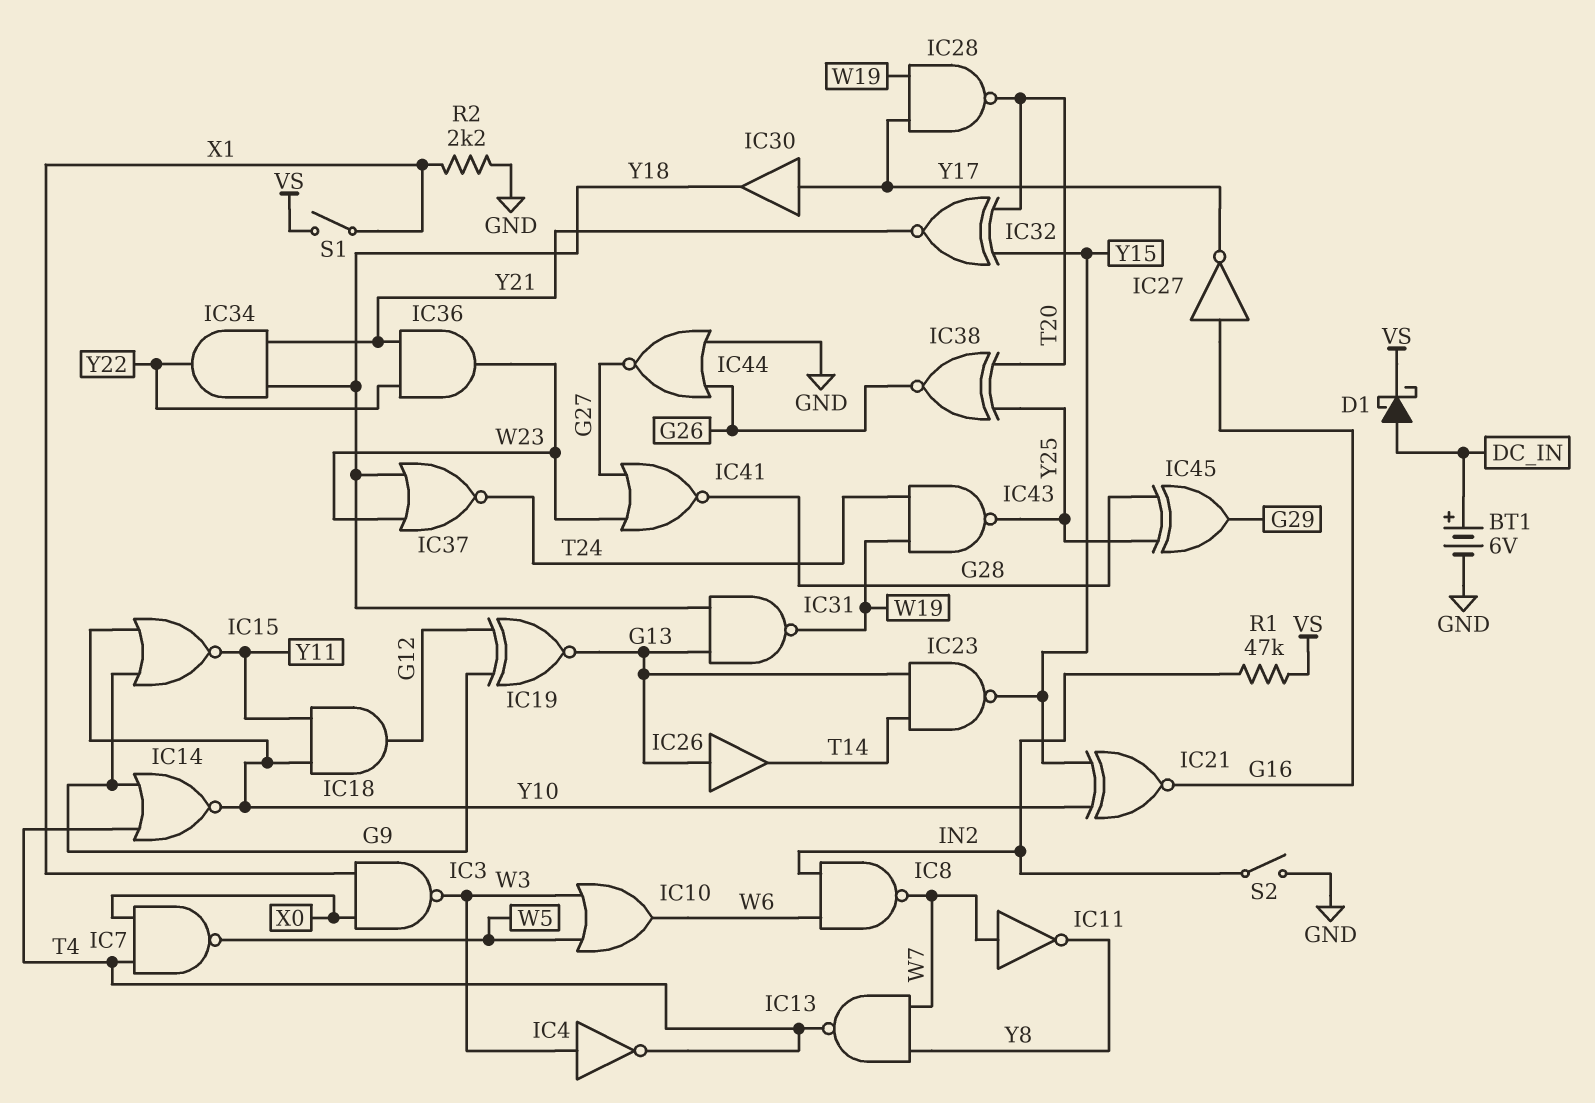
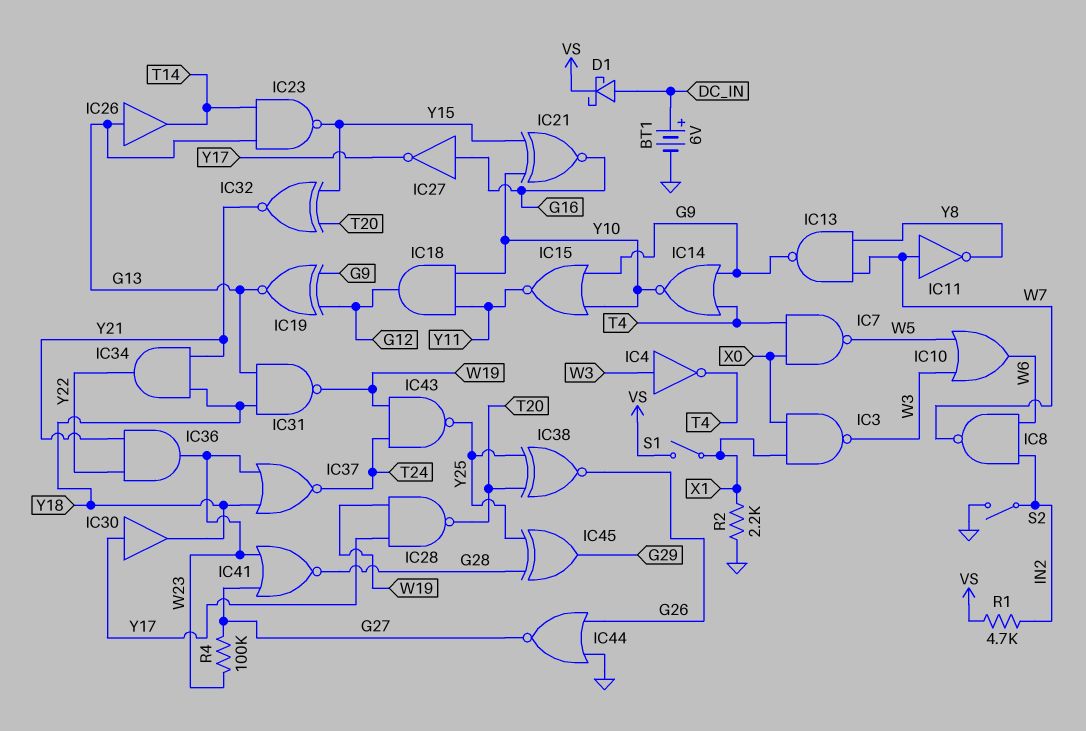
IC13: NAND (in W7, in Y8, out T4) -> NAND (in W7, in Y8, out G9)
R1: 47k (IN2, VS) -> 4.7k (IN2, VS)
R4: none -> 100k (G27, W23)

